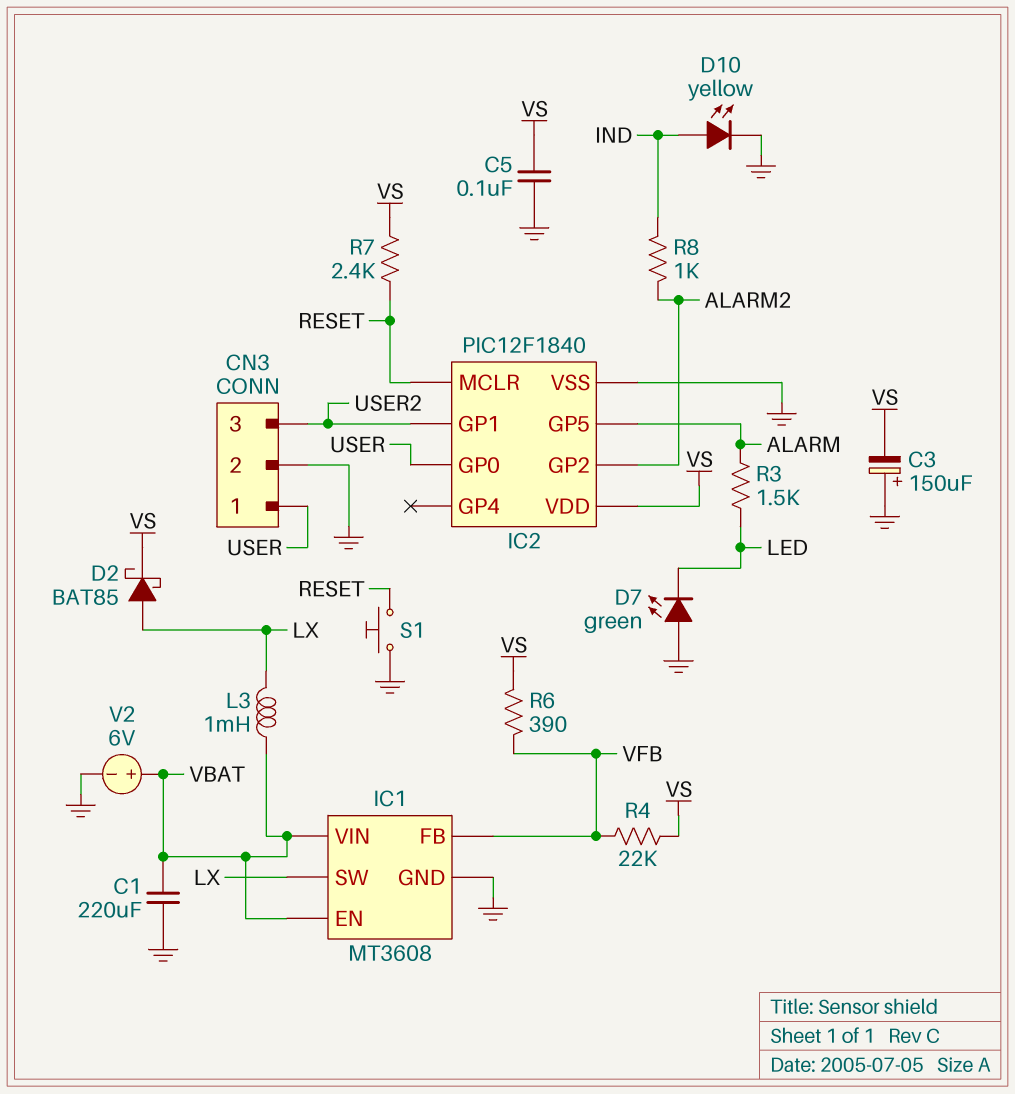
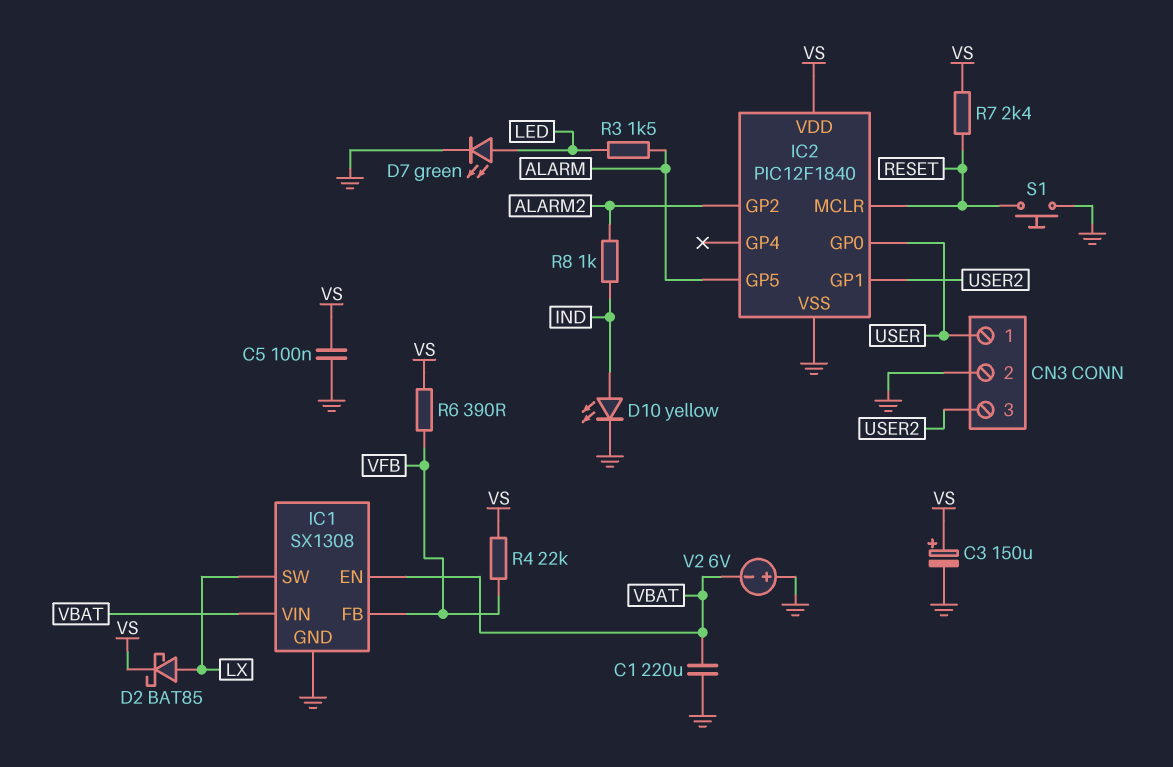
C3: 150uF (plus GND, minus VS) -> 150uF (plus VS, minus GND)
D7: LED green (A GND, K LED) -> LED green (A LED, K GND)
IC1: MT3608 -> SX1308
L3: 1mH (LX, VBAT) -> none
V2: 6V (plus VBAT, minus GND) -> 6V (plus GND, minus VBAT)

